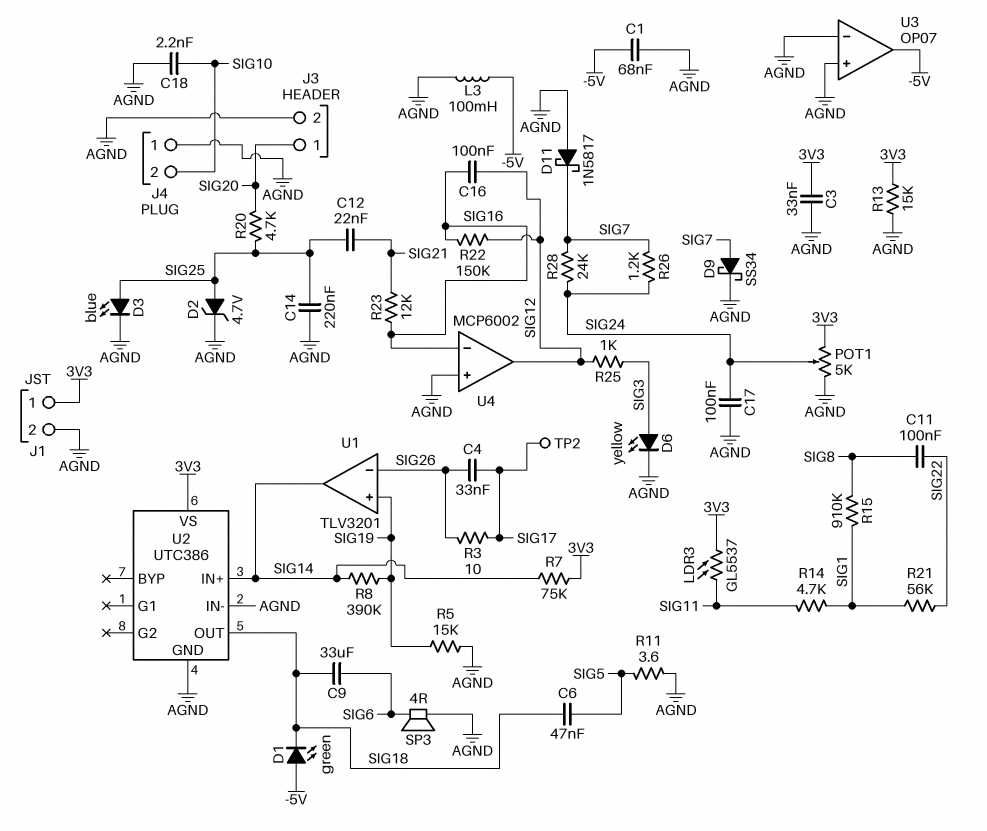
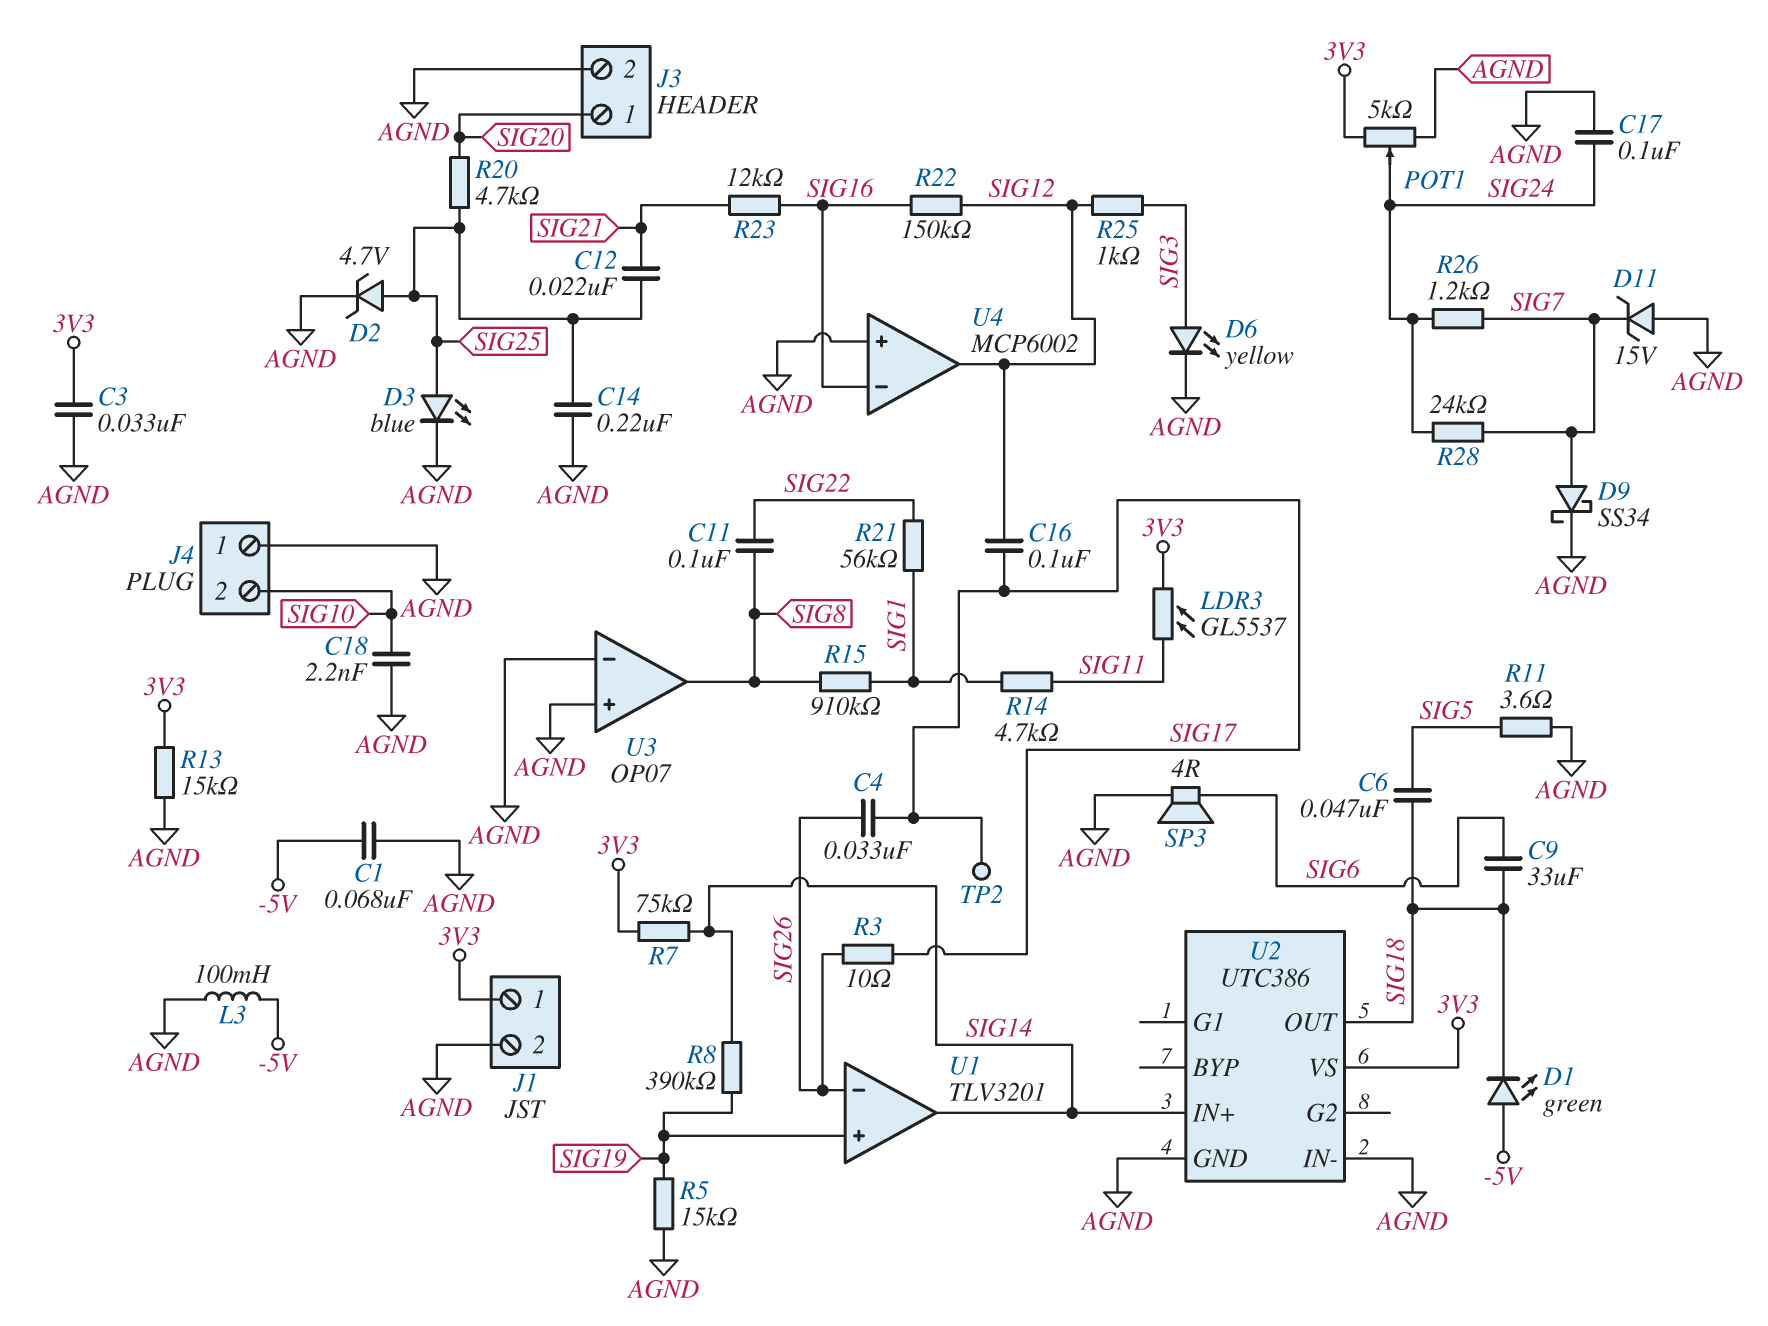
C16: 100nF (SIG12, SIG16) -> 100nF (SIG12, SIG17)
D11: schottky 1N5817 (A AGND, K SIG7) -> zener 15V (A AGND, K SIG7)
U3 pin out: -5V -> SIG8

